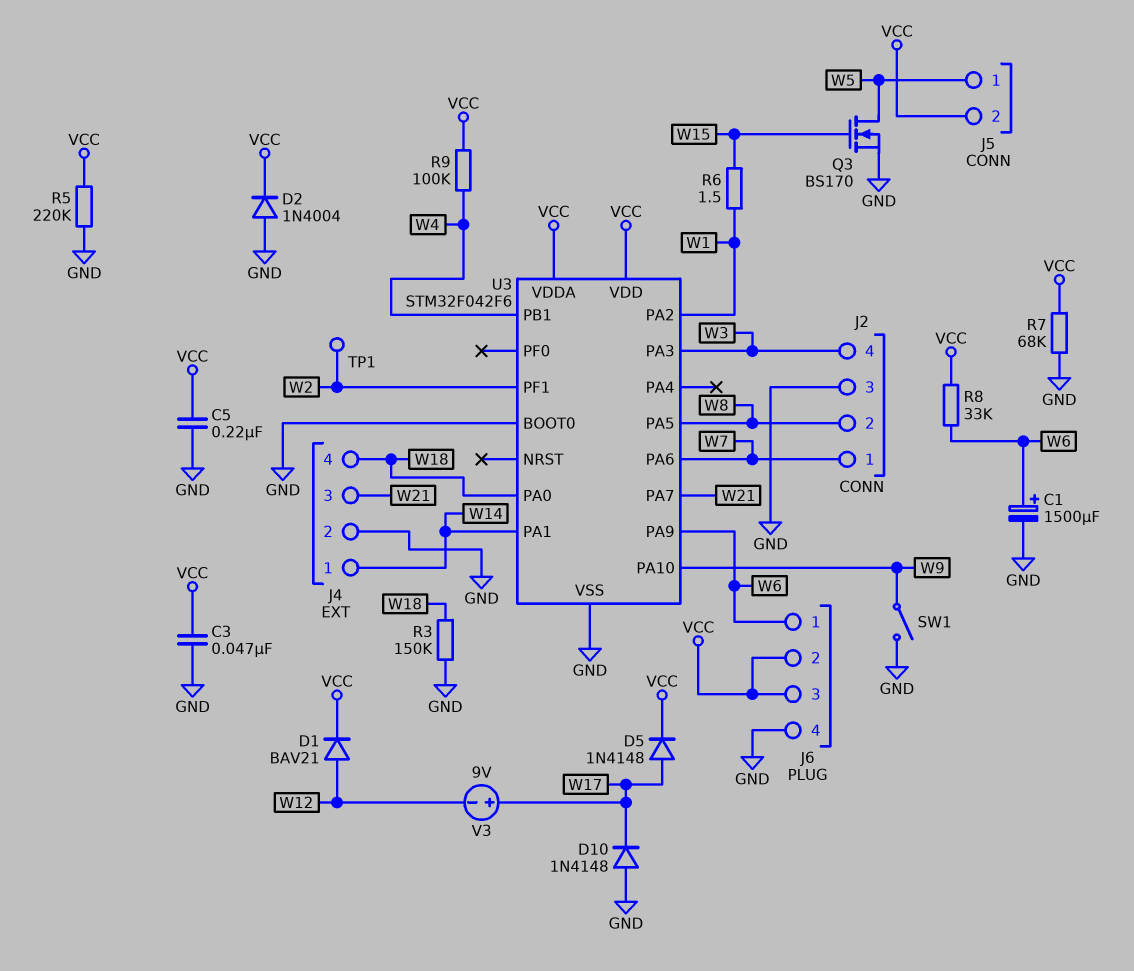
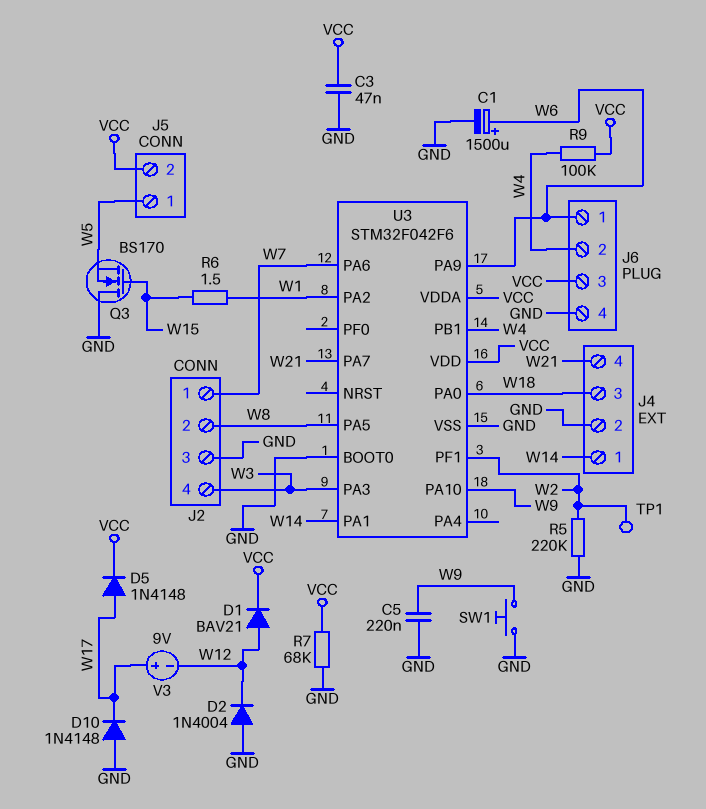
C5: 220nF (GND, VCC) -> 220nF (GND, W9)
D2: diode 1N4004 (A GND, K VCC) -> diode 1N4004 (A GND, K W12)
J4 pin 3: W21 -> W18
J4 pin 4: W18 -> W21
J6 pin 2: VCC -> W4
Q3: NMOS BS170 (G W15, D W5, S GND) -> NMOS BS170 (G W15, D GND, S W5)
R3: 150k (GND, W18) -> none
R5: 220k (GND, VCC) -> 220k (GND, W2)
R8: 33k (VCC, W6) -> none
SW1: switch (GND, W9) -> button (GND, W9)

